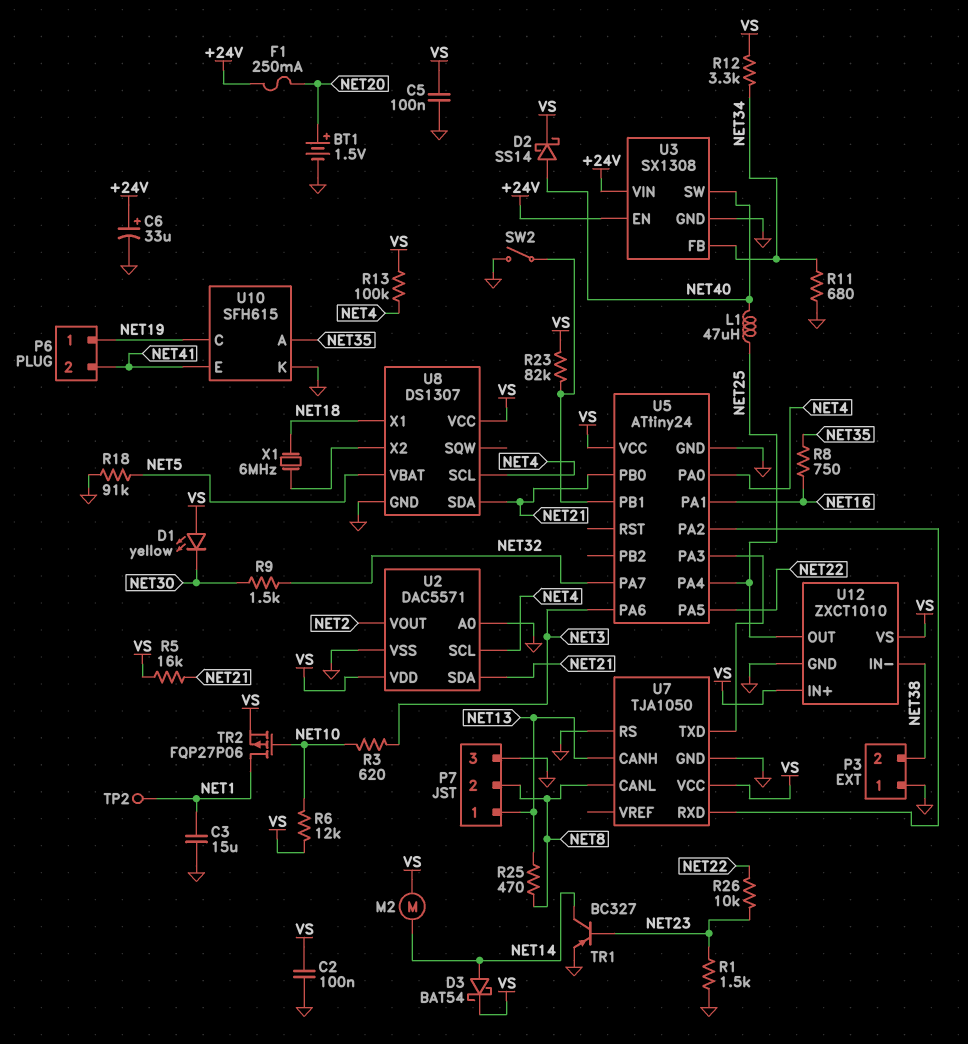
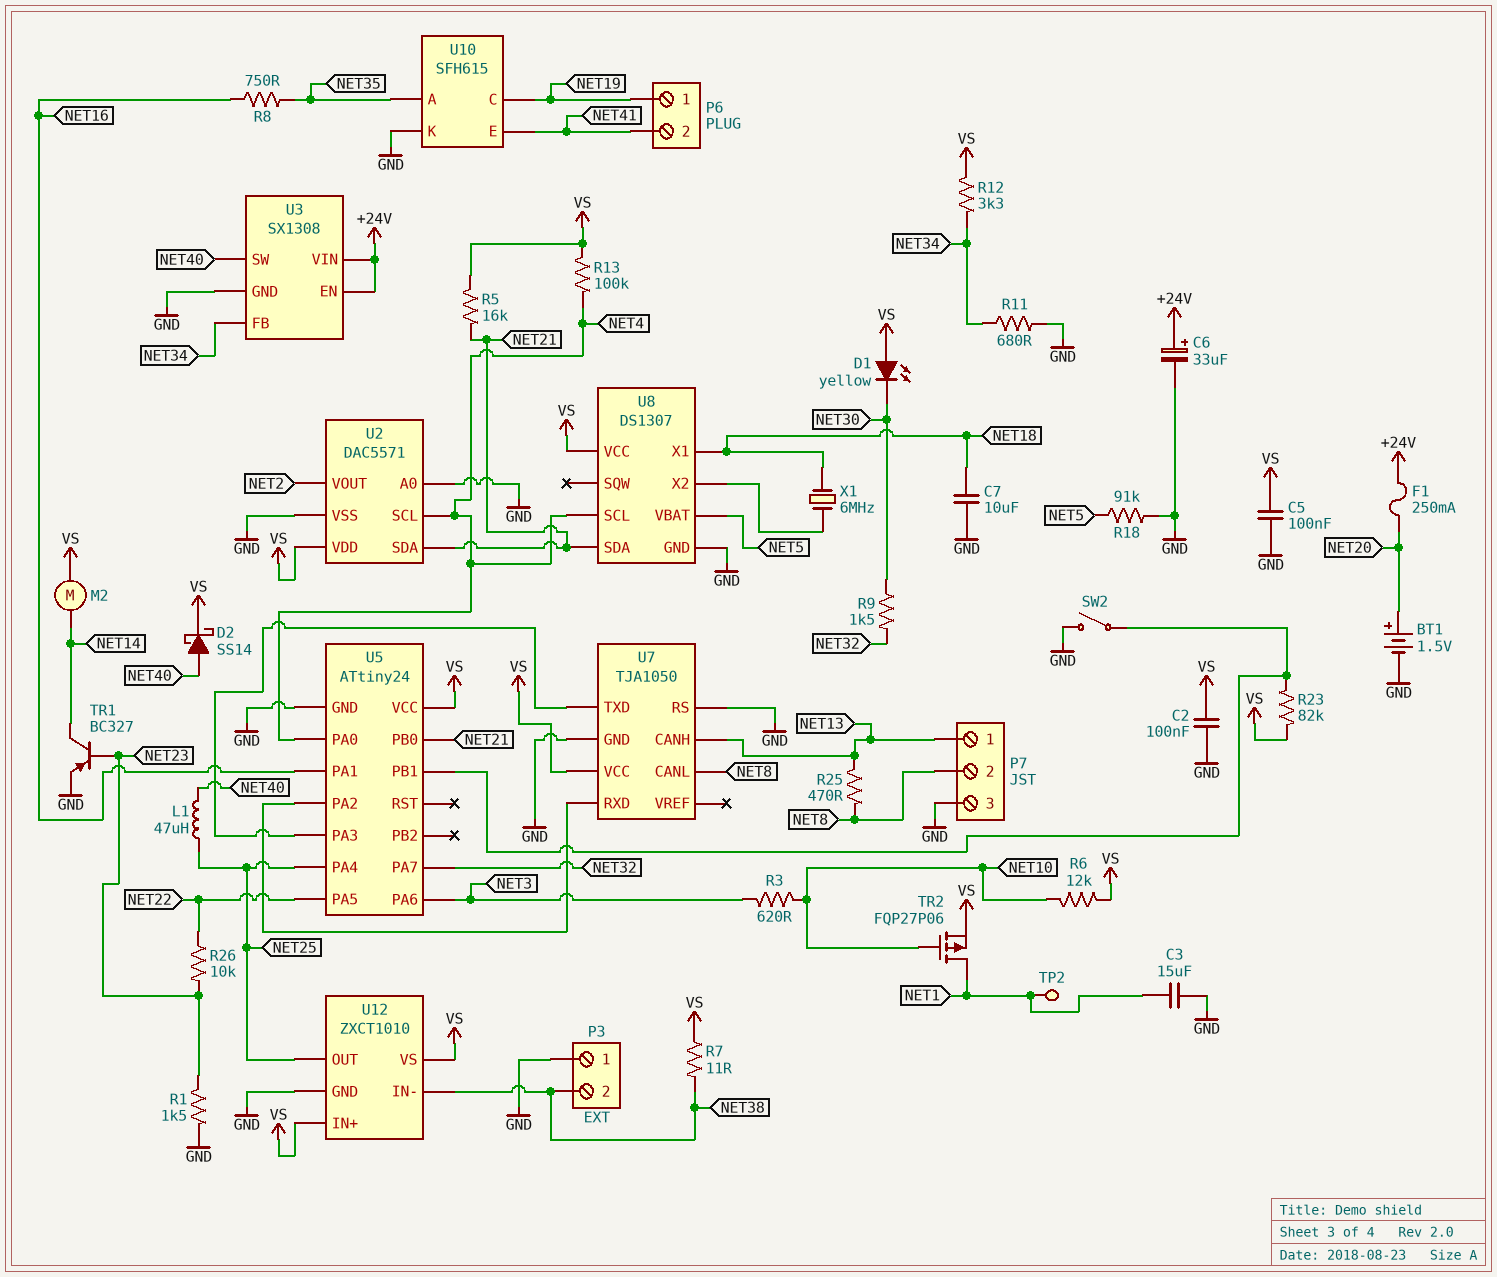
C7: none -> 10uF (GND, NET18)
D3: schottky BAT54 (A NET14, K VS) -> none
R7: none -> 11 (NET38, VS)

